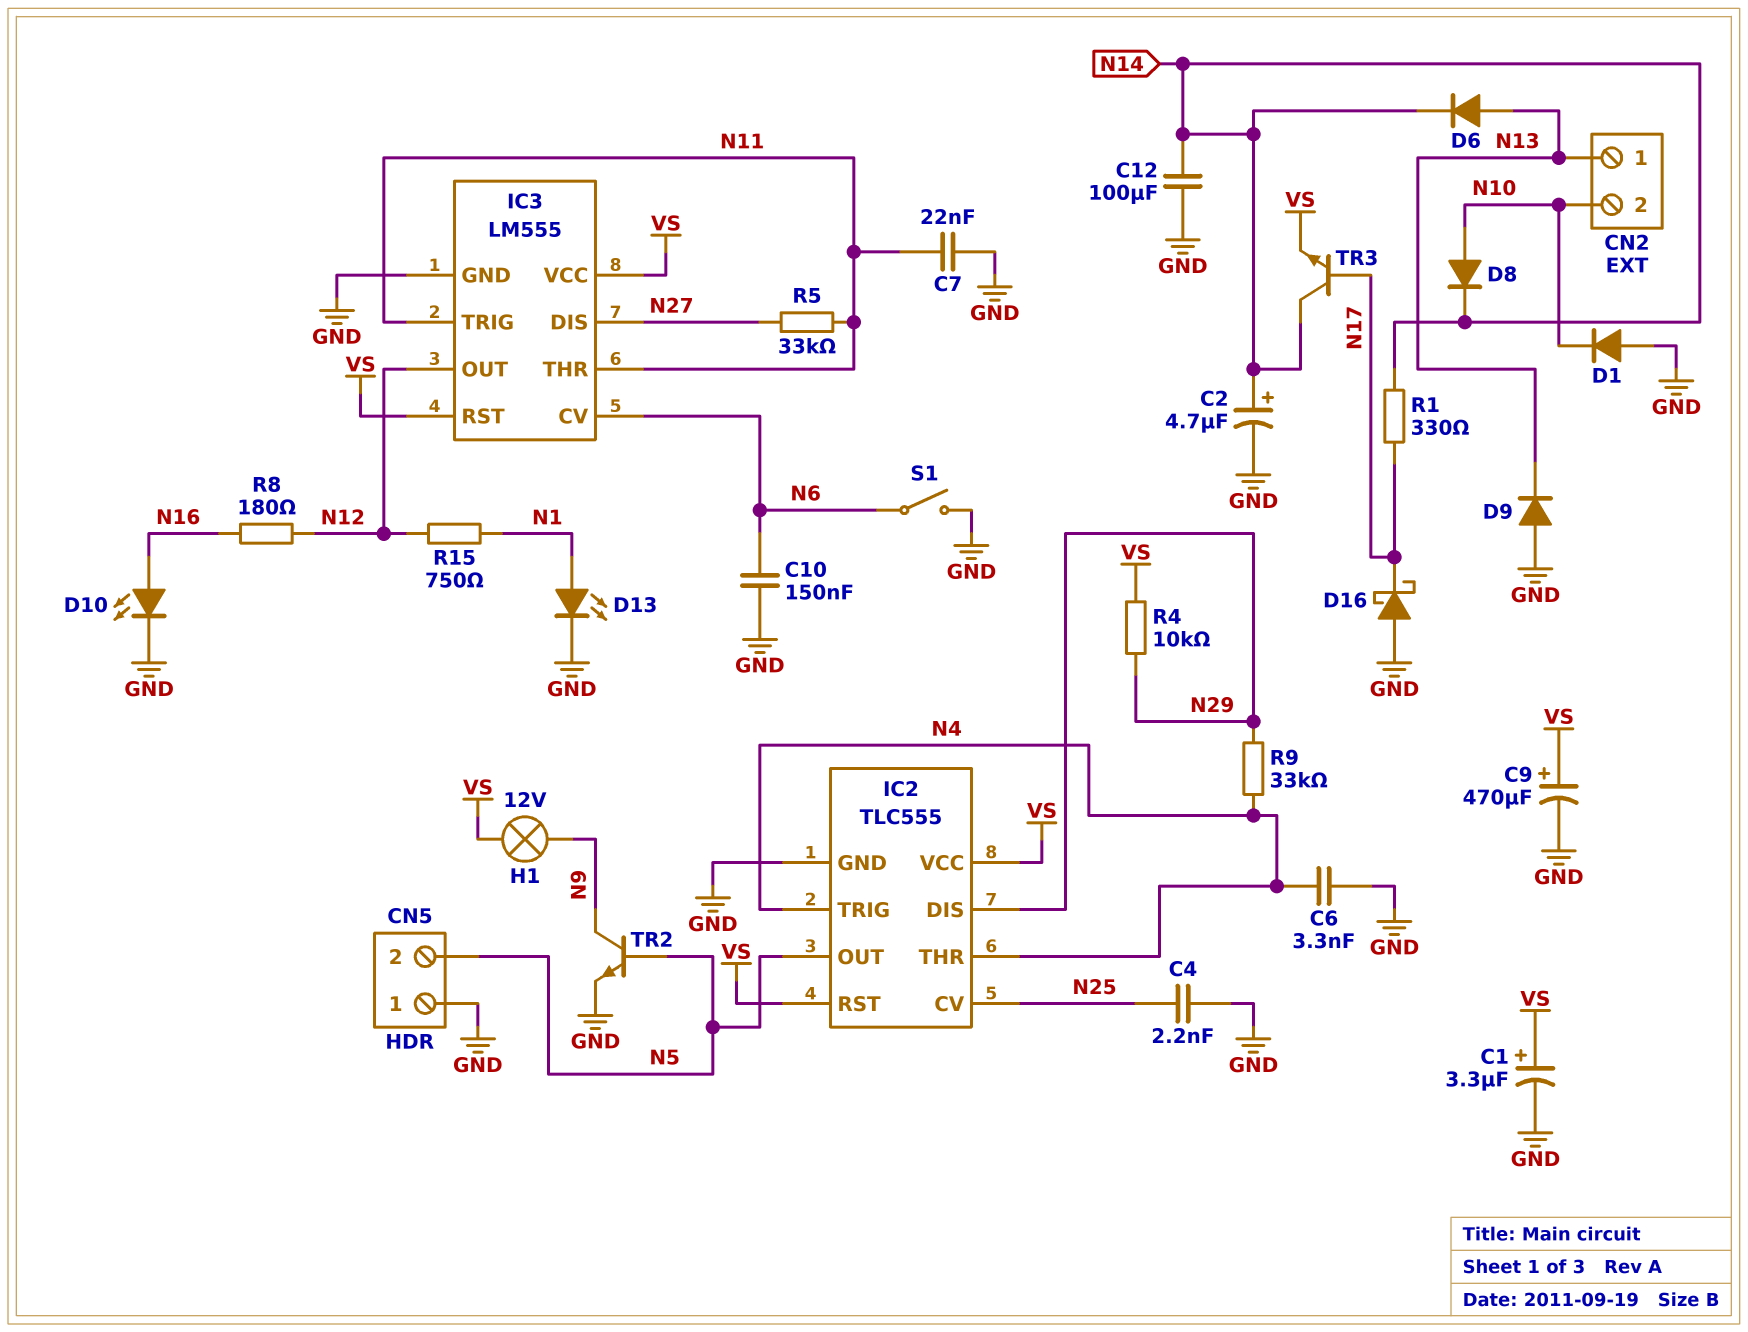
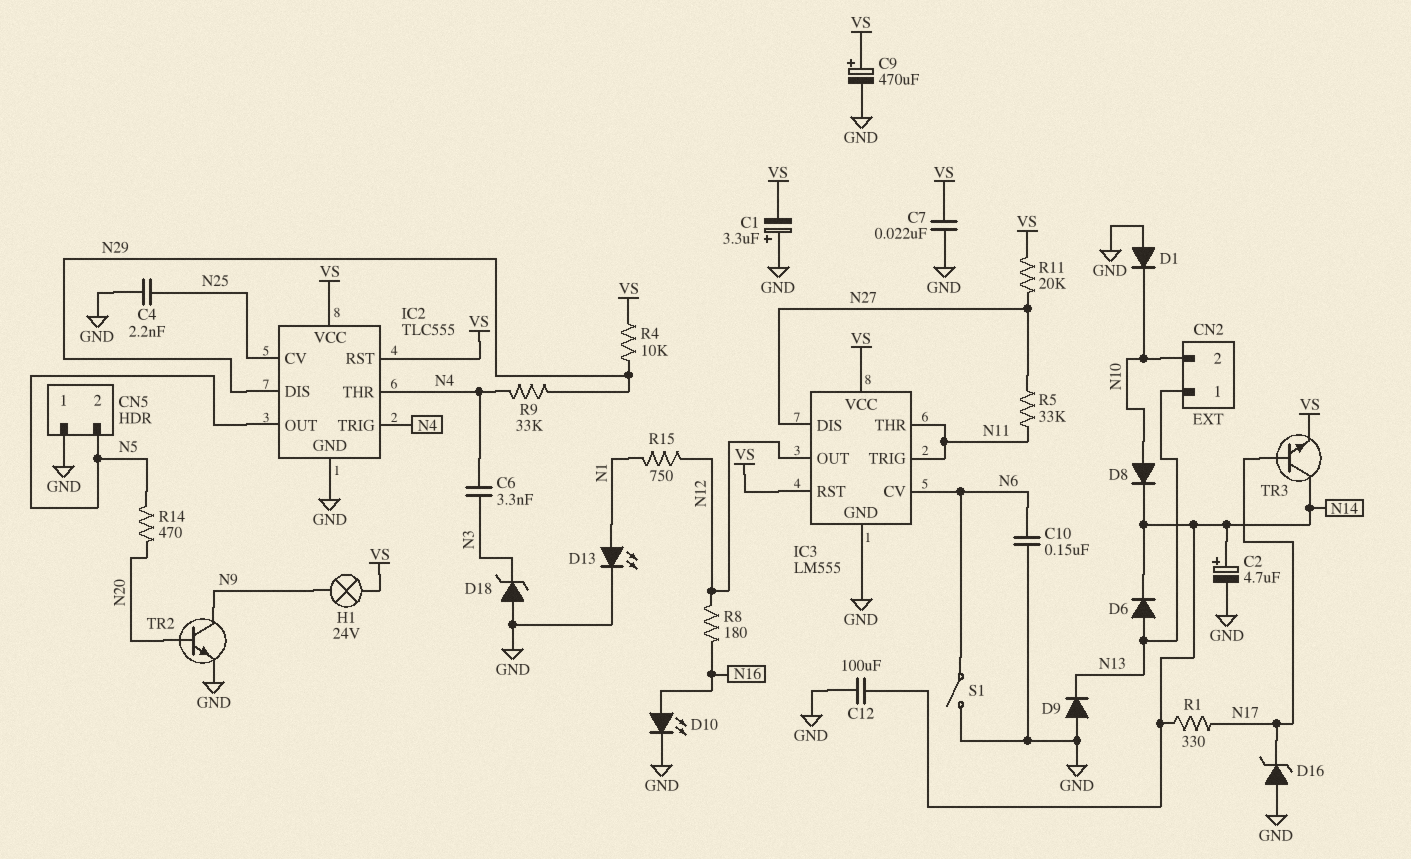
C1: 3.3uF (plus VS, minus GND) -> 3.3uF (plus GND, minus VS)
C6: 3.3nF (GND, N4) -> 3.3nF (N3, N4)
C7: 22nF (GND, N11) -> 22nF (GND, VS)
D16: schottky (A GND, K N17) -> zener (A GND, K N17)
D18: none -> zener (A GND, K N3)
H1: lamp 12V (N9, VS) -> lamp 24V (N9, VS)
R11: none -> 20k (N27, VS)
R14: none -> 470 (N5, N20)
TR2: NPN (B N5, C N9, E GND) -> NPN (B N20, C N9, E GND)

